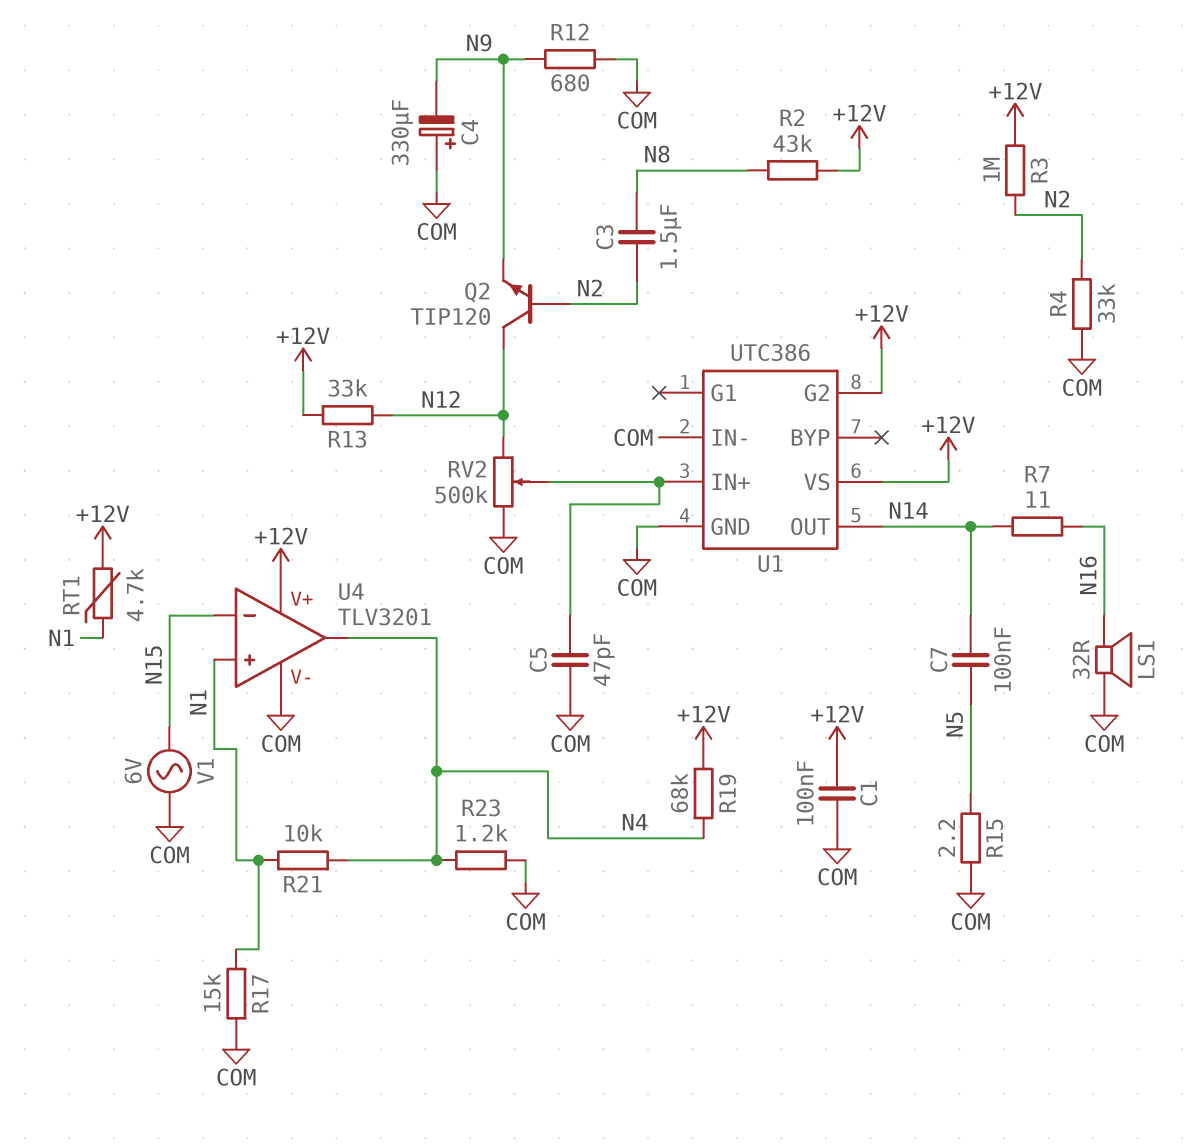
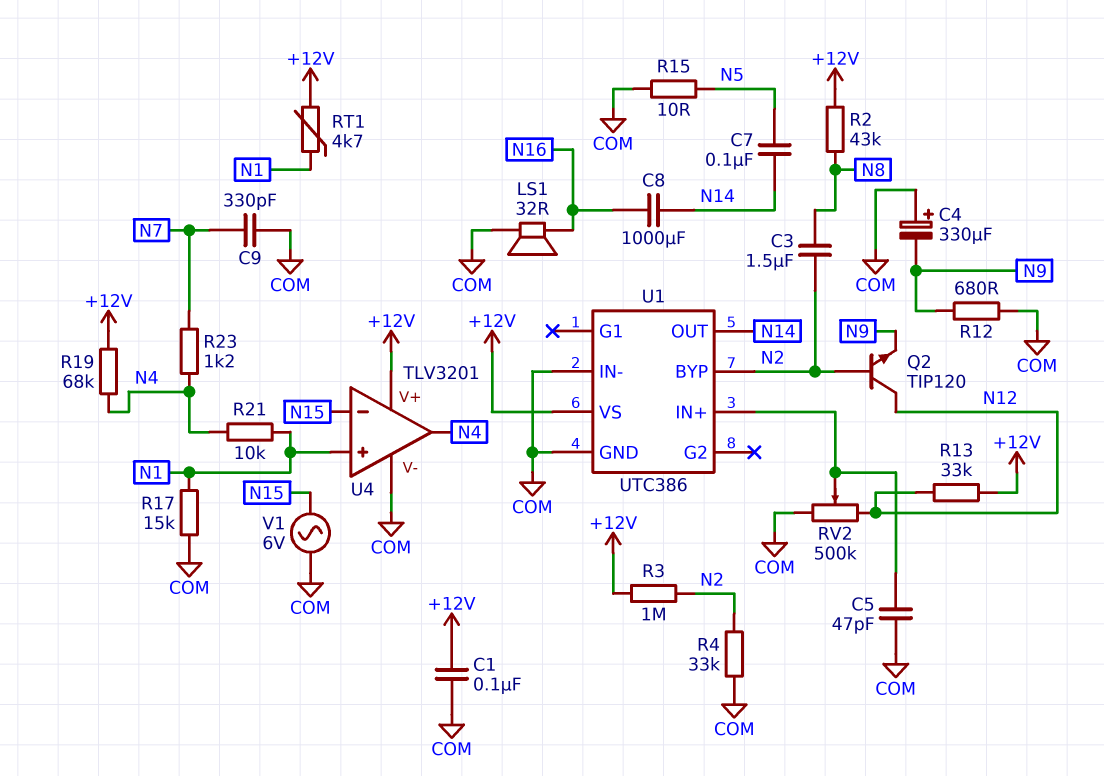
C8: none -> 1000uF (N14, N16)
C9: none -> 330pF (COM, N7)
R7: 11 (N14, N16) -> none
R15: 2.2 (COM, N5) -> 10 (COM, N5)
R23: 1.2k (COM, N4) -> 1.2k (N4, N7)
U1 pin BYP: none -> N2
U1 pin G2: +12V -> none

